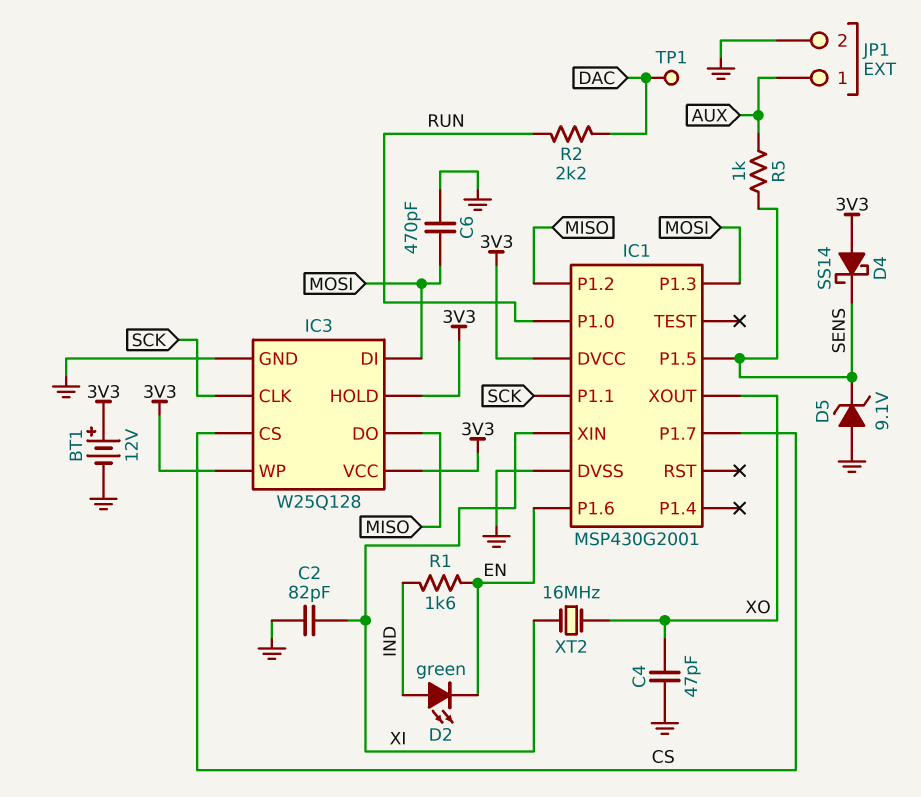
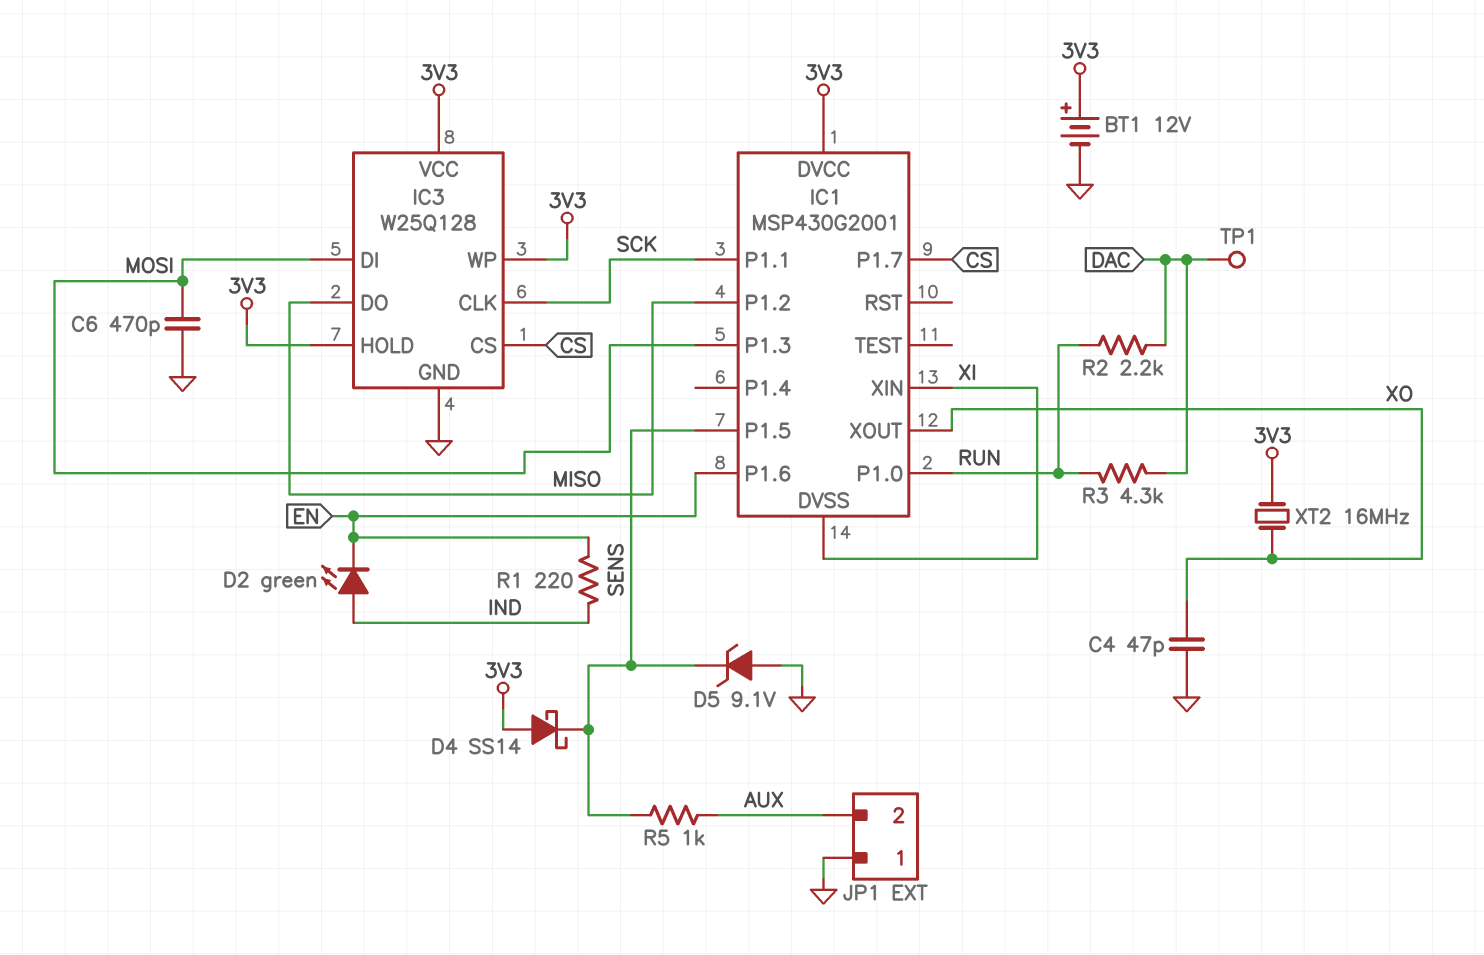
C2: 82pF (GND, XI) -> none
IC1 pin DVSS: GND -> XI
JP1 pin 1: AUX -> GND
JP1 pin 2: GND -> AUX
R1: 1.6k (EN, IND) -> 220 (EN, IND)
R3: none -> 4.3k (DAC, RUN)
XT2: 16MHz (XI, XO) -> 16MHz (3V3, XO)

